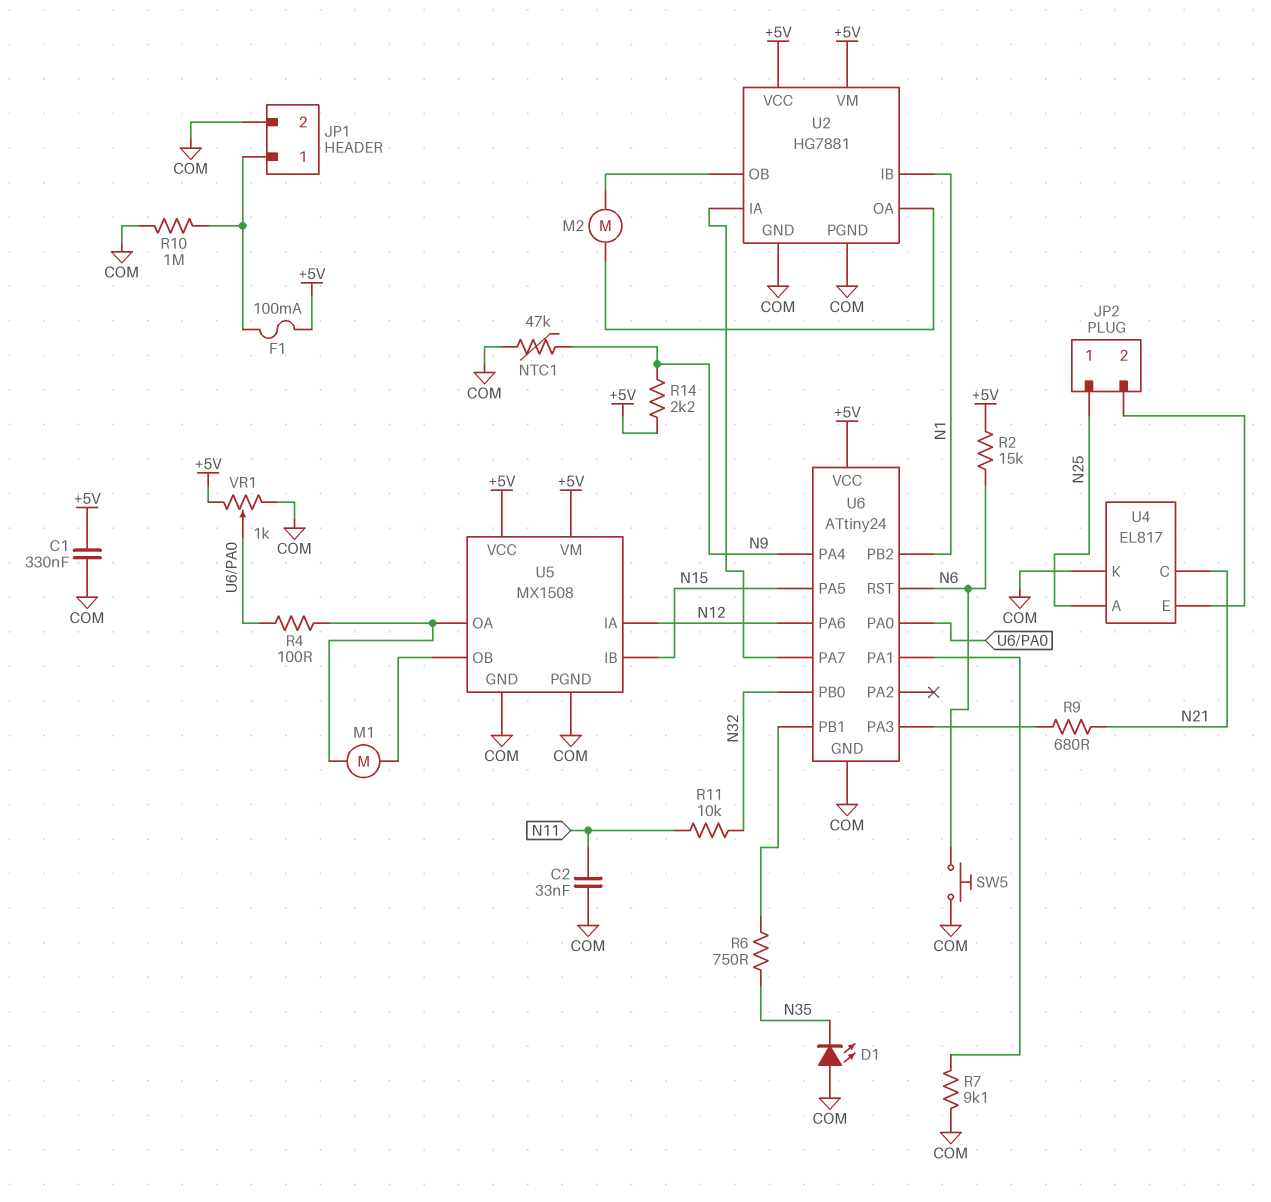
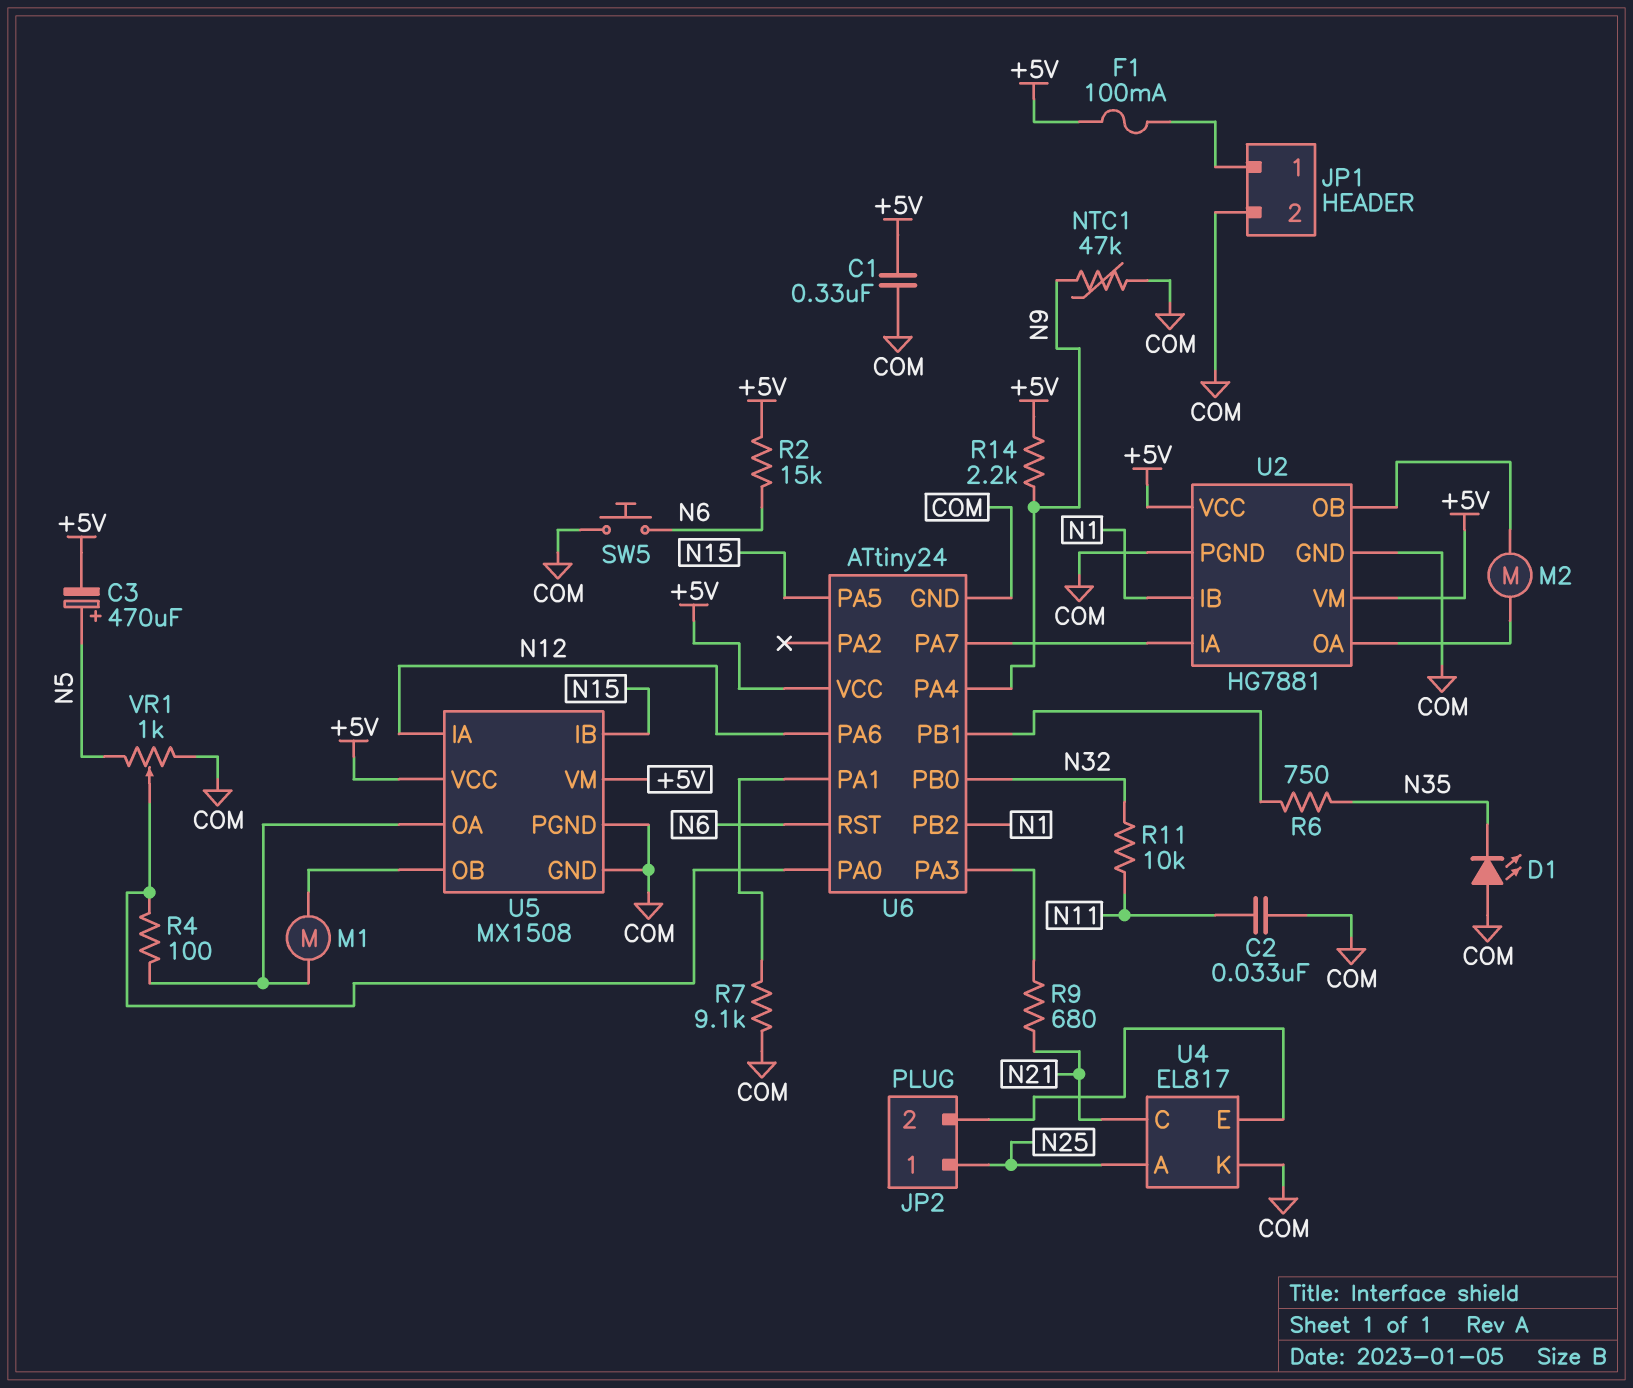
C3: none -> 470uF (plus N5, minus +5V)
R10: 1M (COM, JP1/1) -> none
VR1: 1k (+5V, COM, wiper U6/PA0) -> 1k (COM, N5, wiper U6/PA0)

